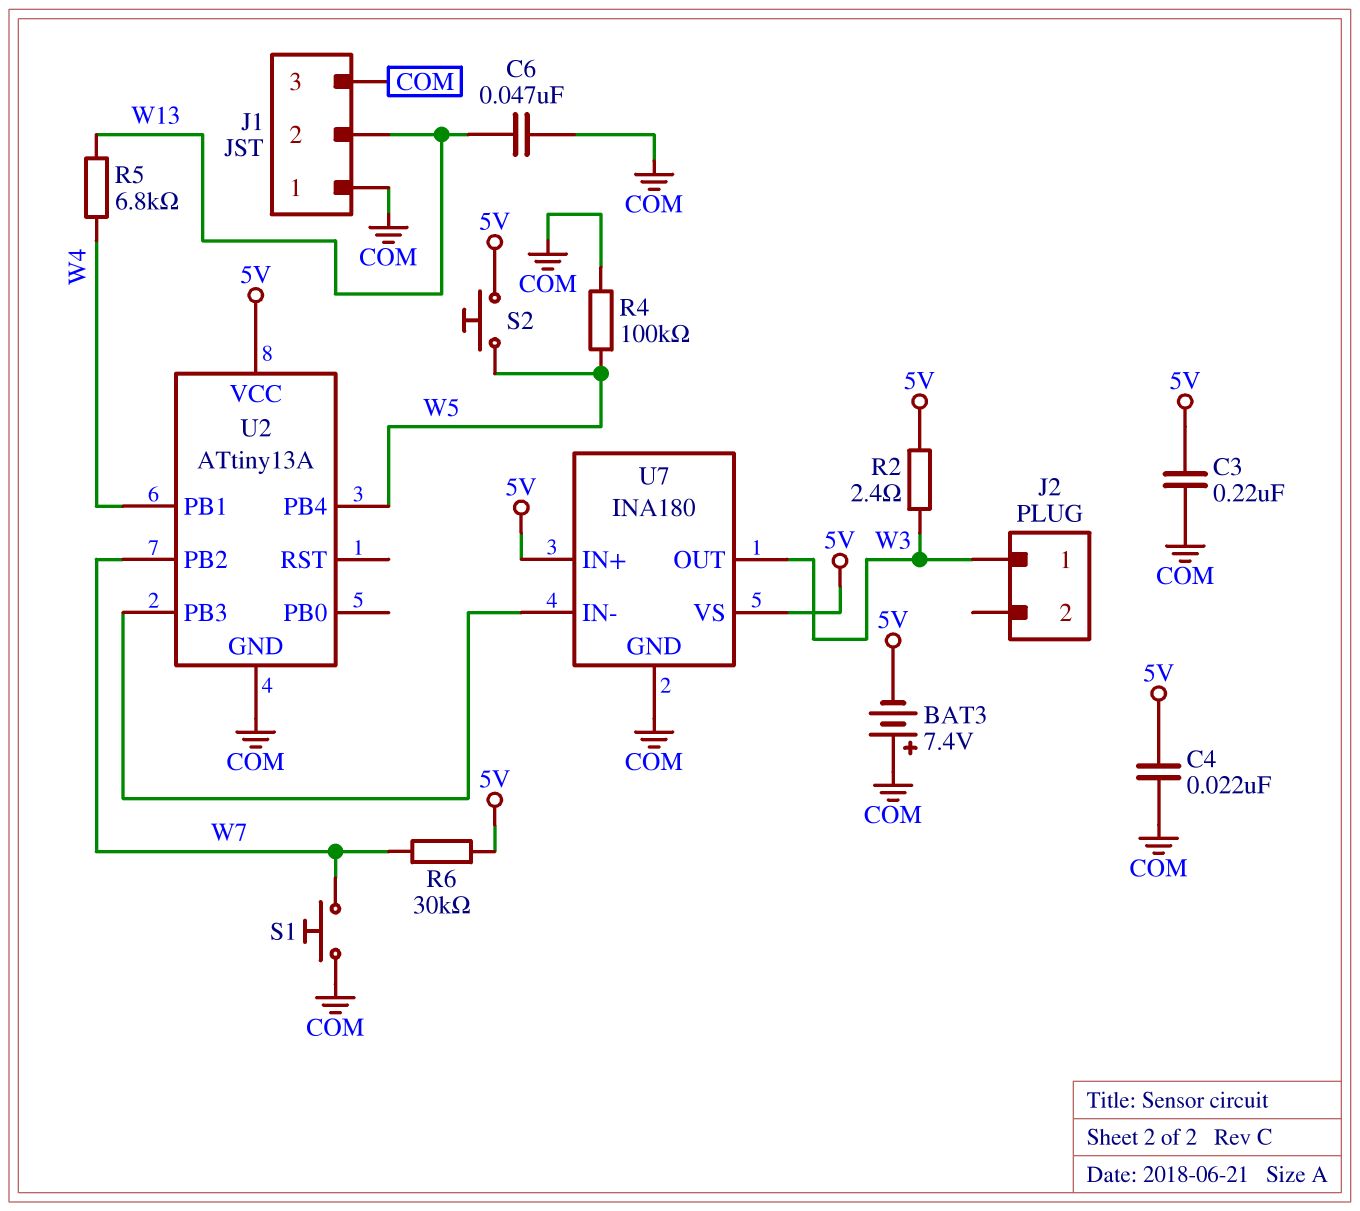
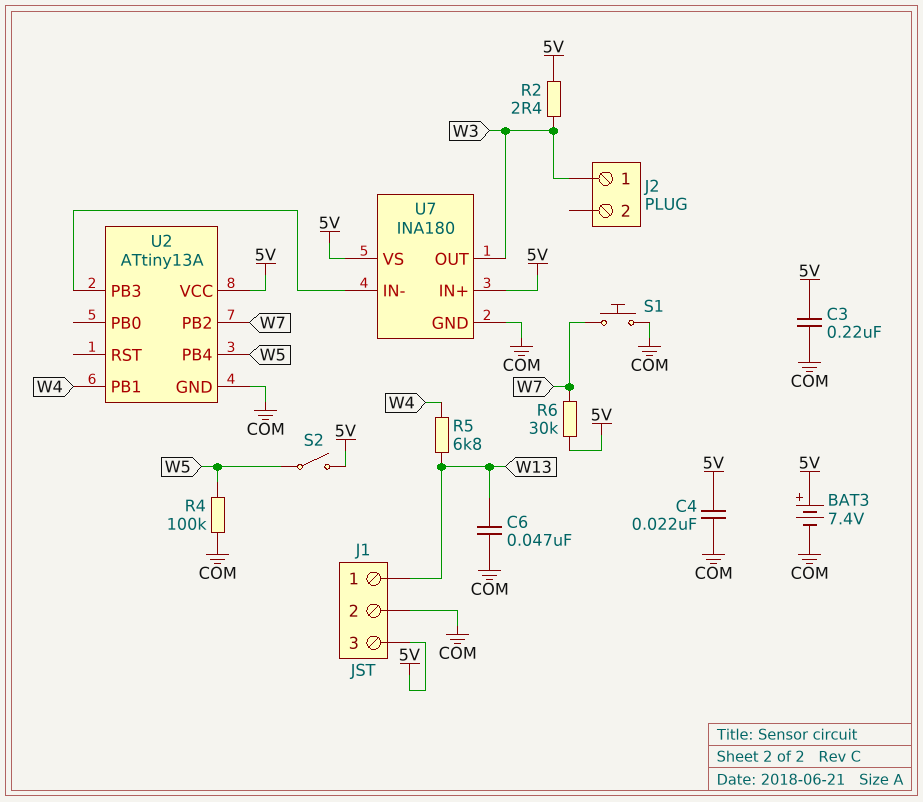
BAT3: 7.4V (plus COM, minus 5V) -> 7.4V (plus 5V, minus COM)
J1 pin 1: COM -> W13
J1 pin 2: W13 -> COM
J1 pin 3: COM -> 5V
S2: button (5V, W5) -> switch (5V, W5)

